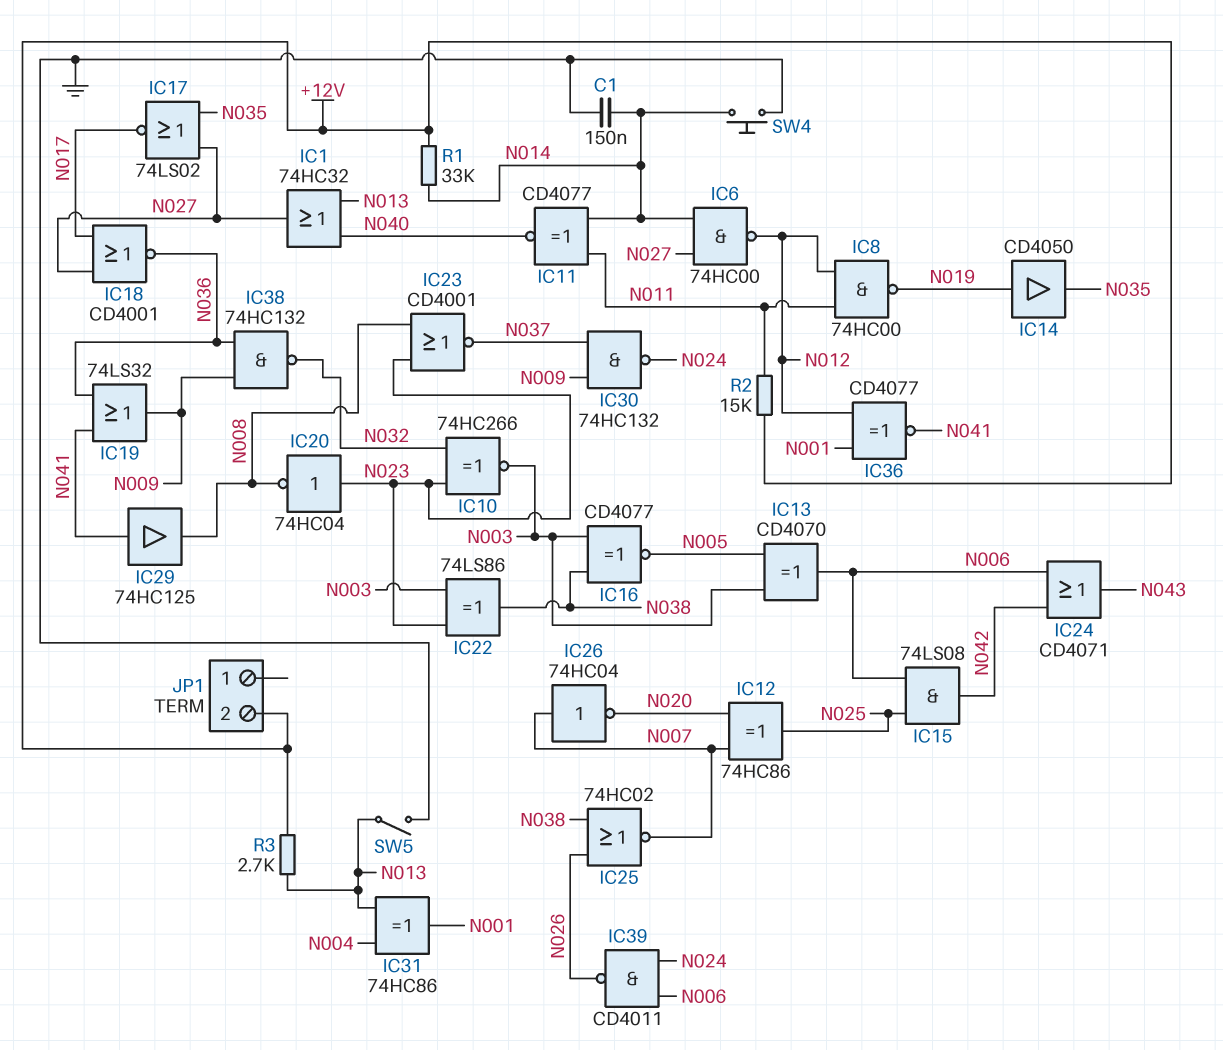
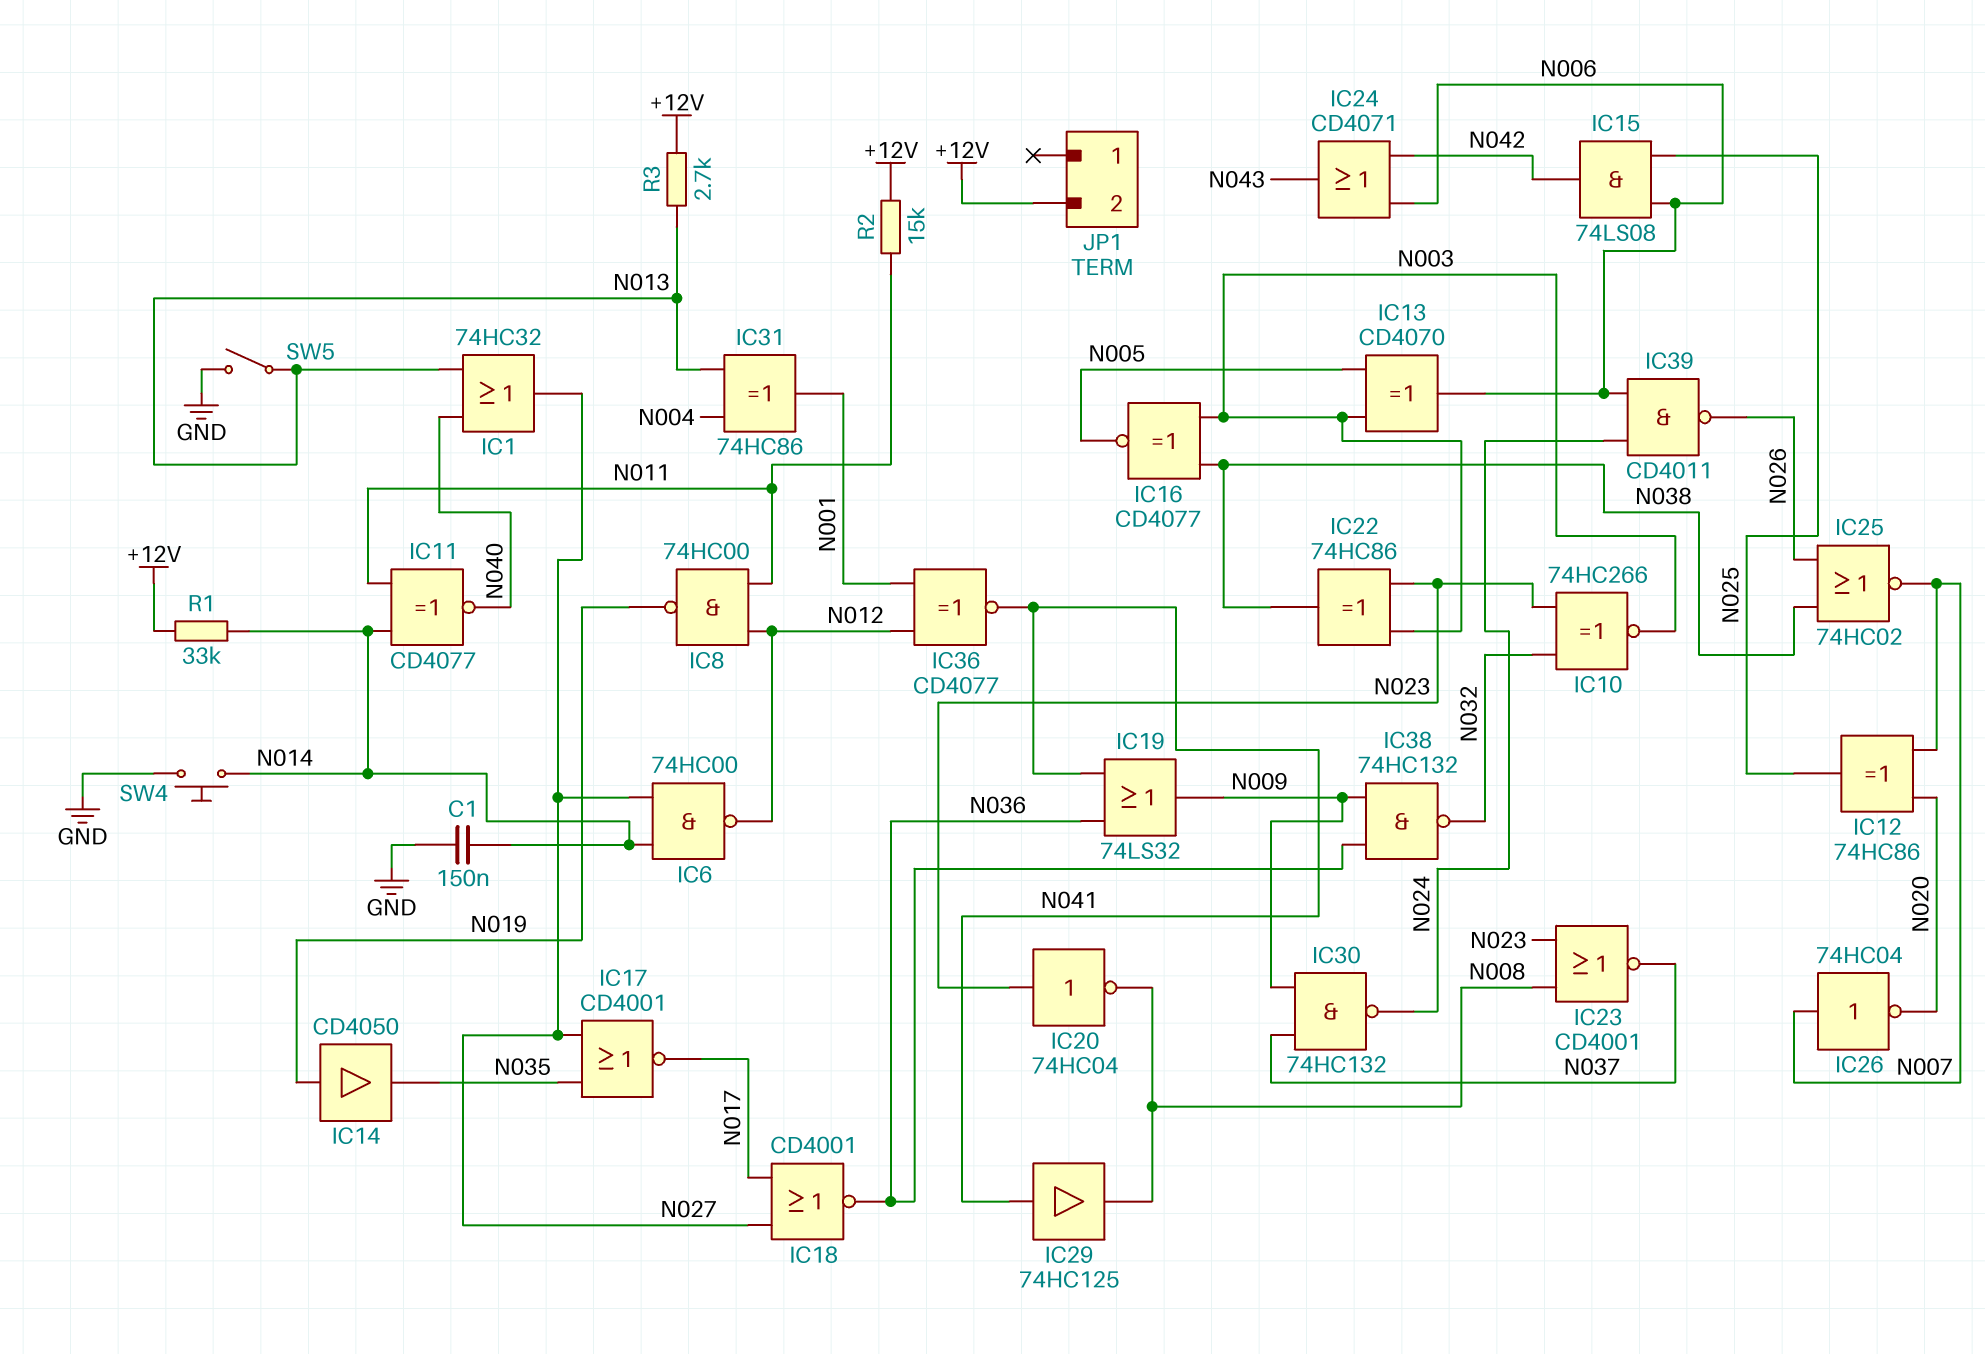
IC17: NOR 74LS02 (in N027, in N035, out N017) -> NOR CD4001 (in N027, in N035, out N017)
IC22: XOR 74LS86 (in N003, in N023, out N038) -> XOR 74HC86 (in N003, in N023, out N038)

